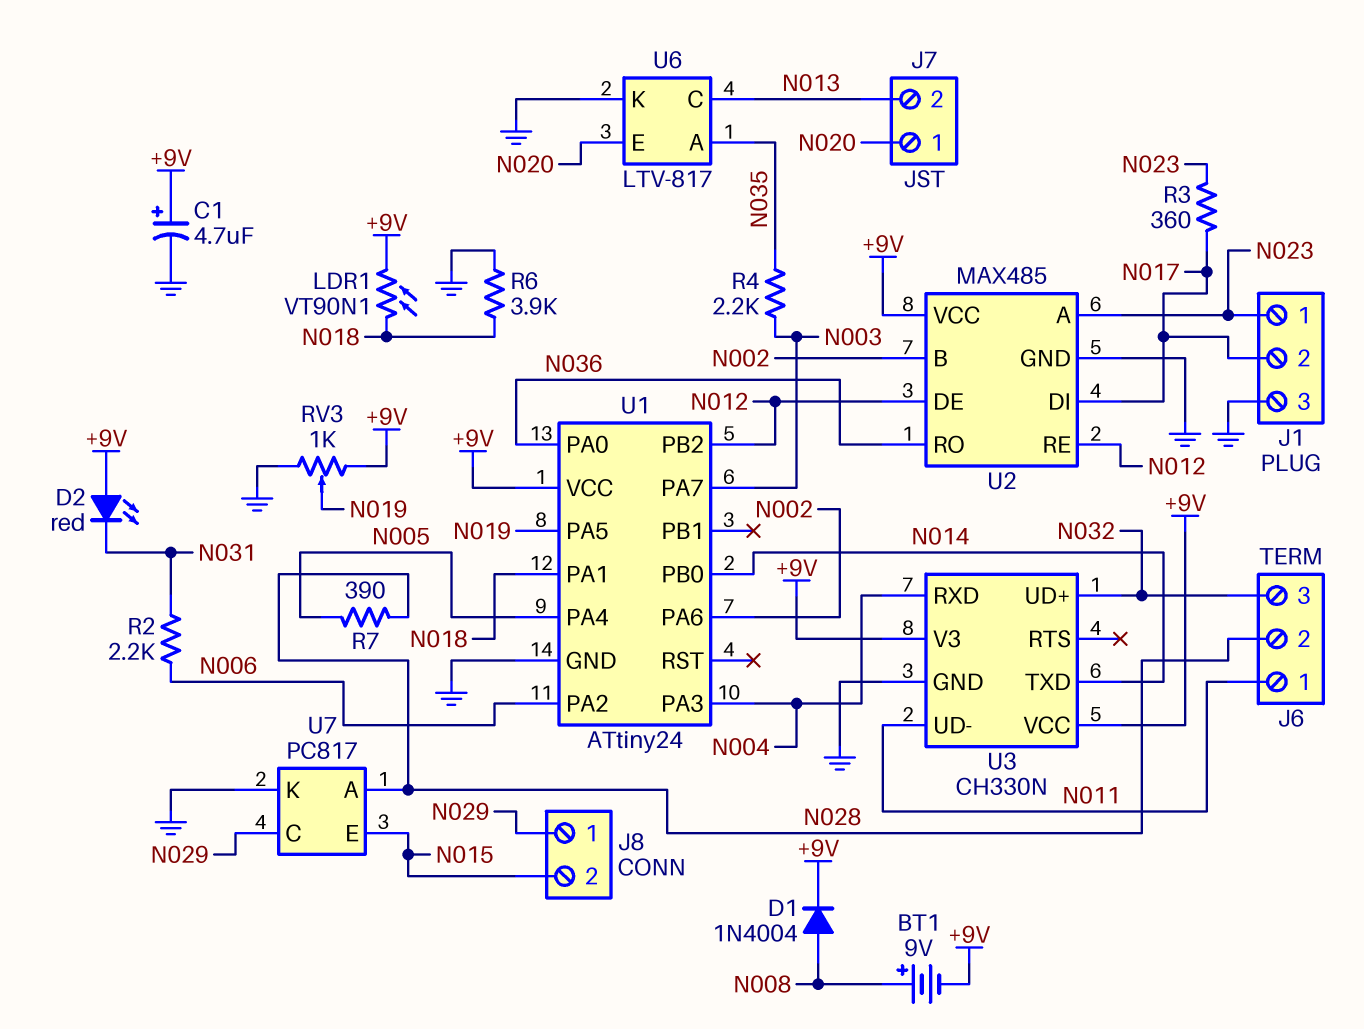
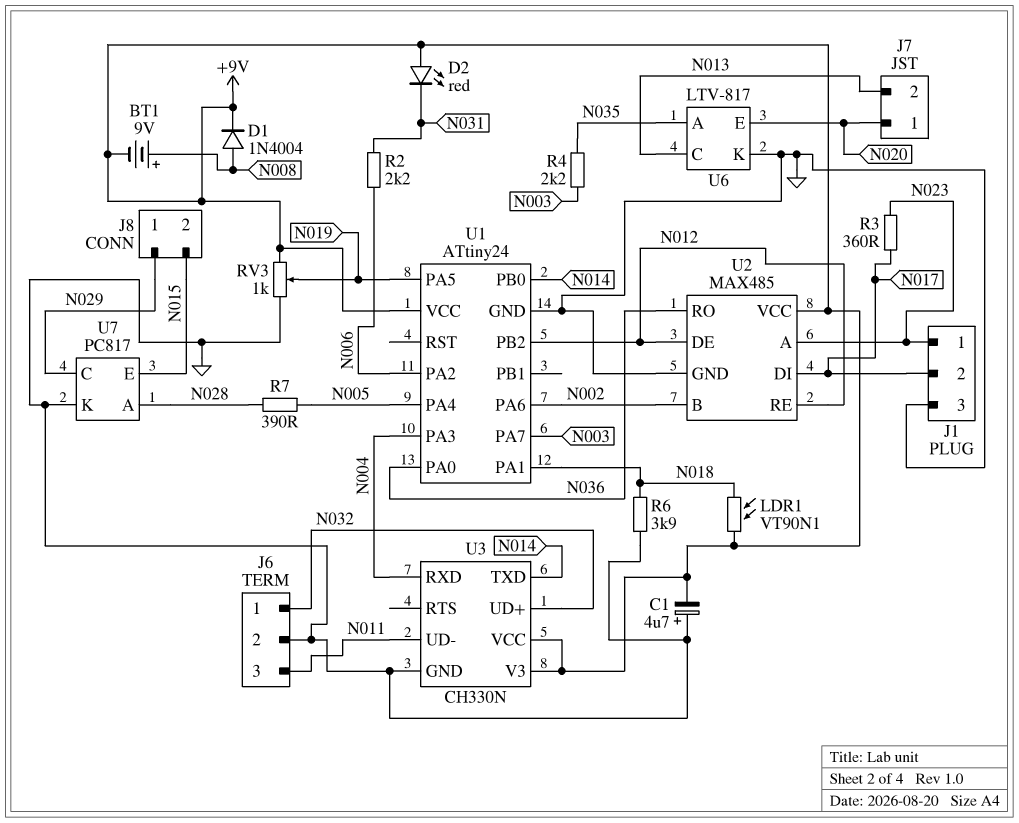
C1: 4.7uF (plus +9V, minus GND) -> 4.7uF (plus GND, minus +9V)
J6 pin 1: N011 -> N032
J6 pin 2: N028 -> GND
J6 pin 3: N032 -> N011

